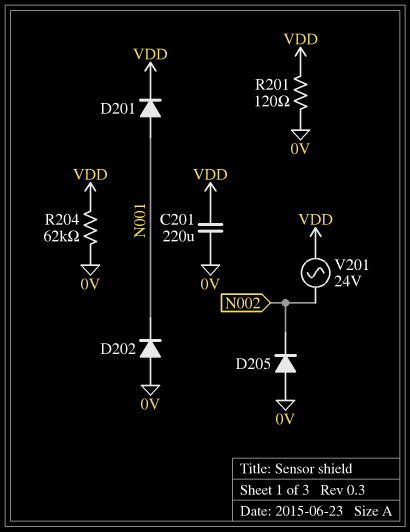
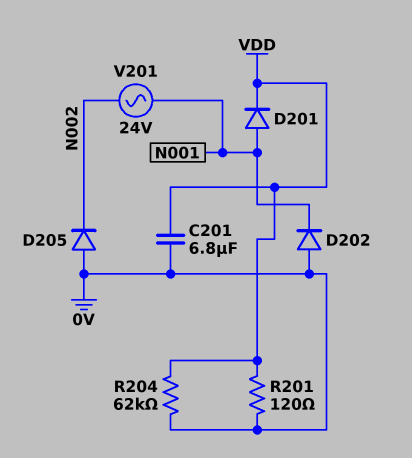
C201: 220uF (0V, VDD) -> 6.8uF (0V, VDD)
V201: AC 24V (N002, VDD) -> AC 24V (N001, N002)

